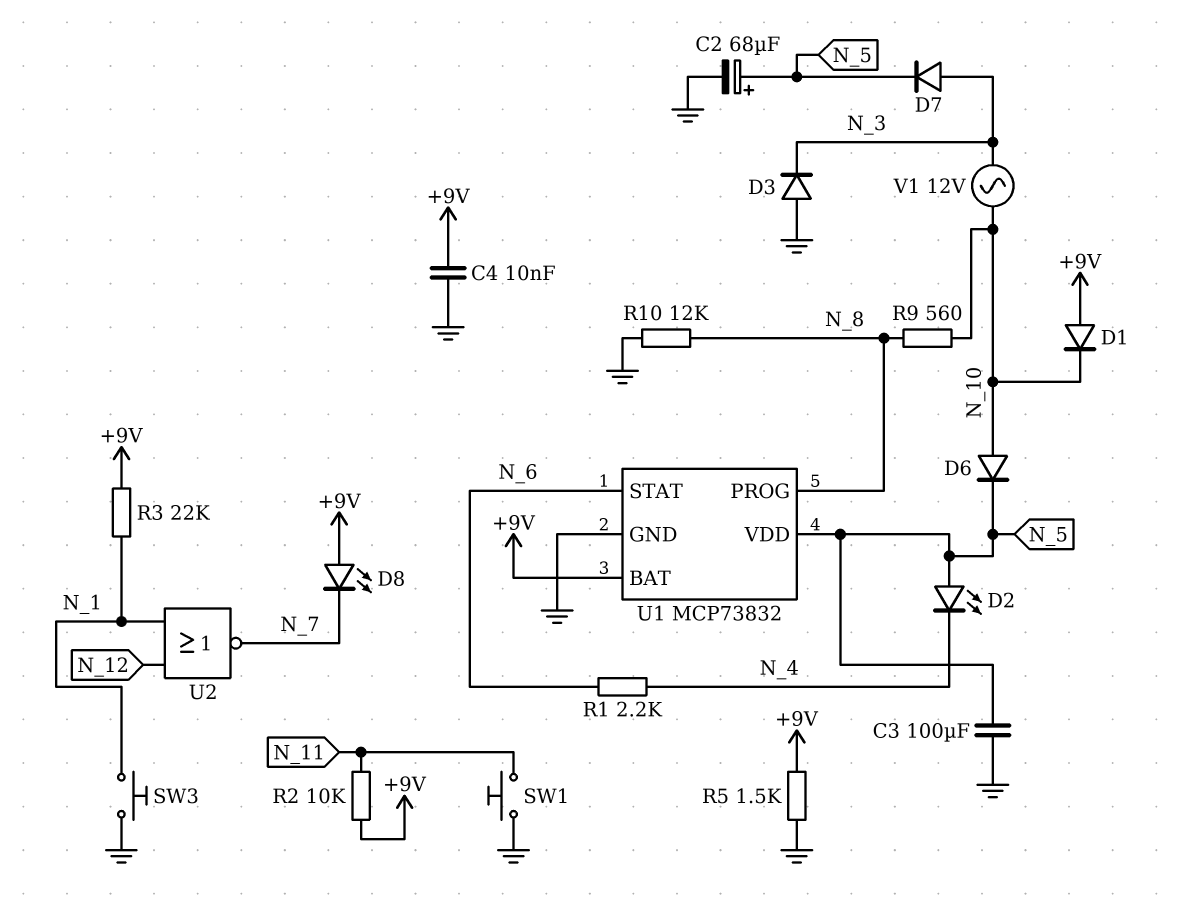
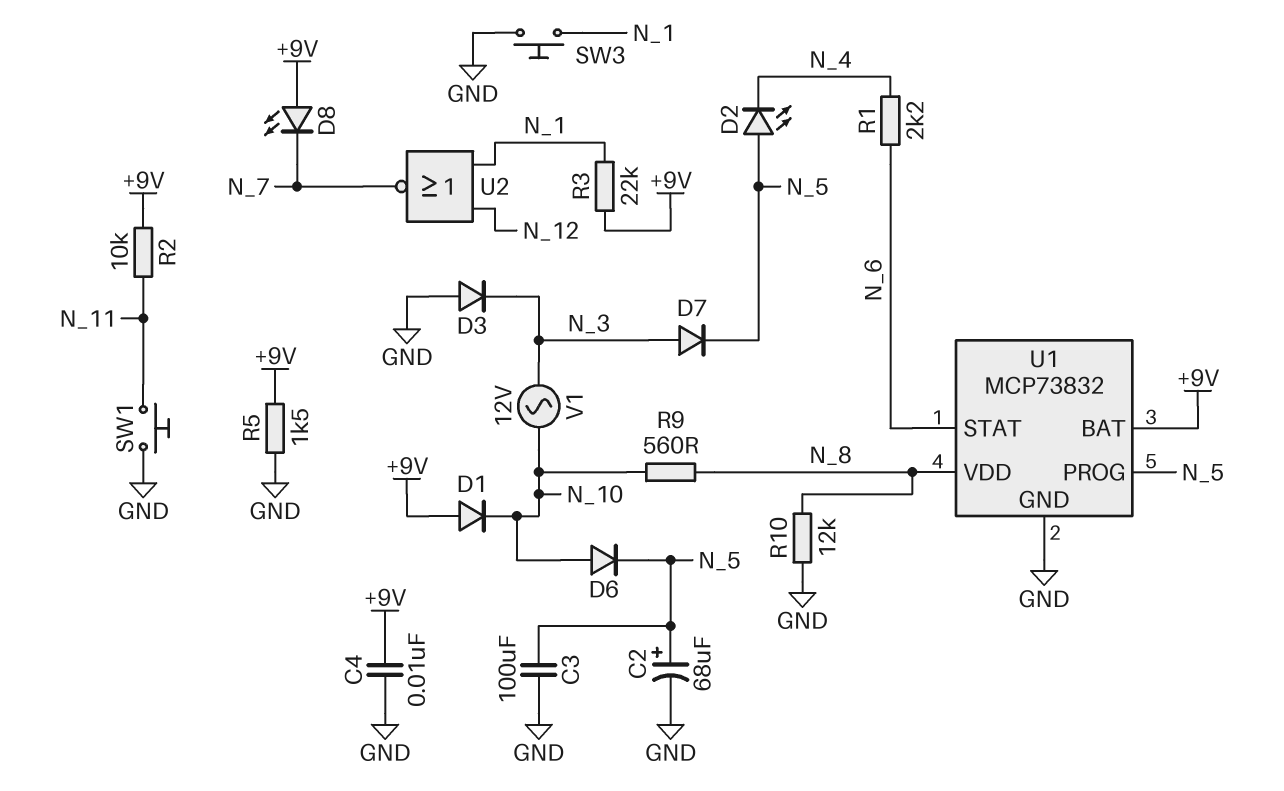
U1 pin PROG: N_8 -> N_5
U1 pin VDD: N_5 -> N_8

